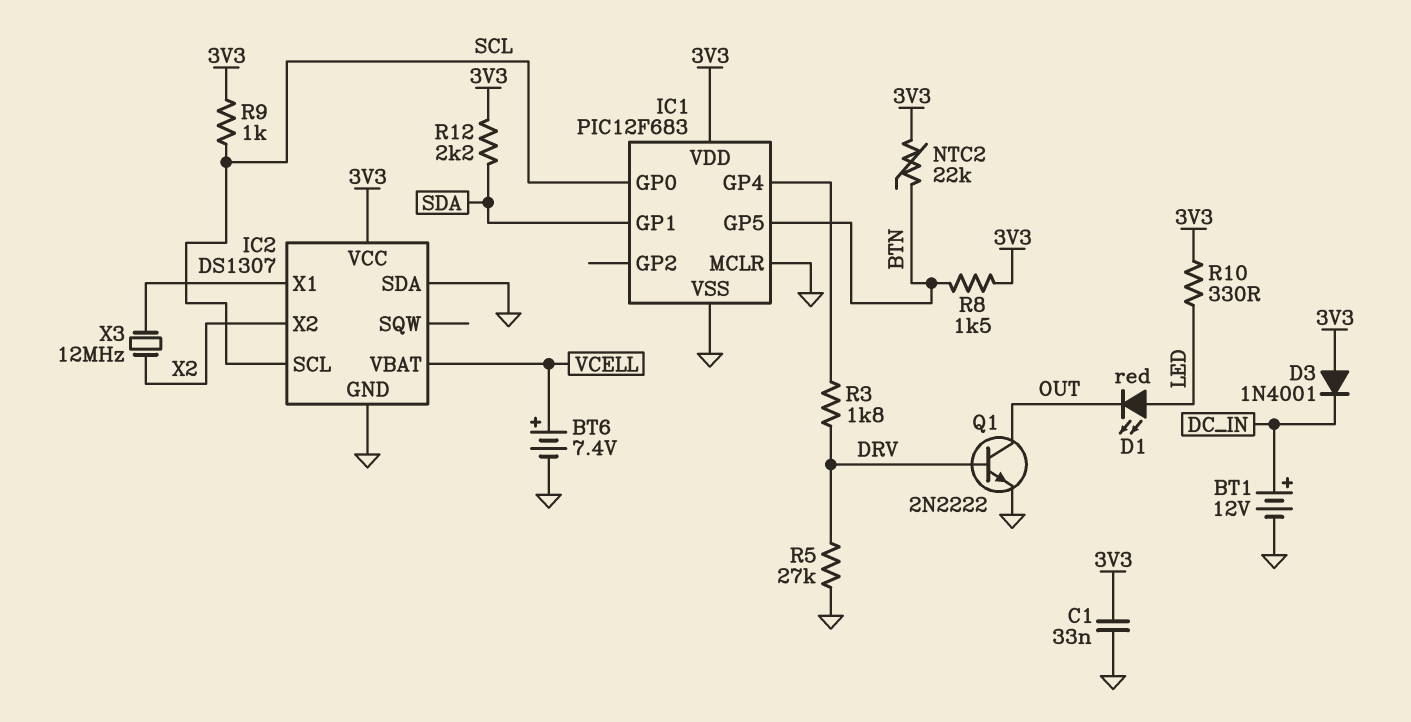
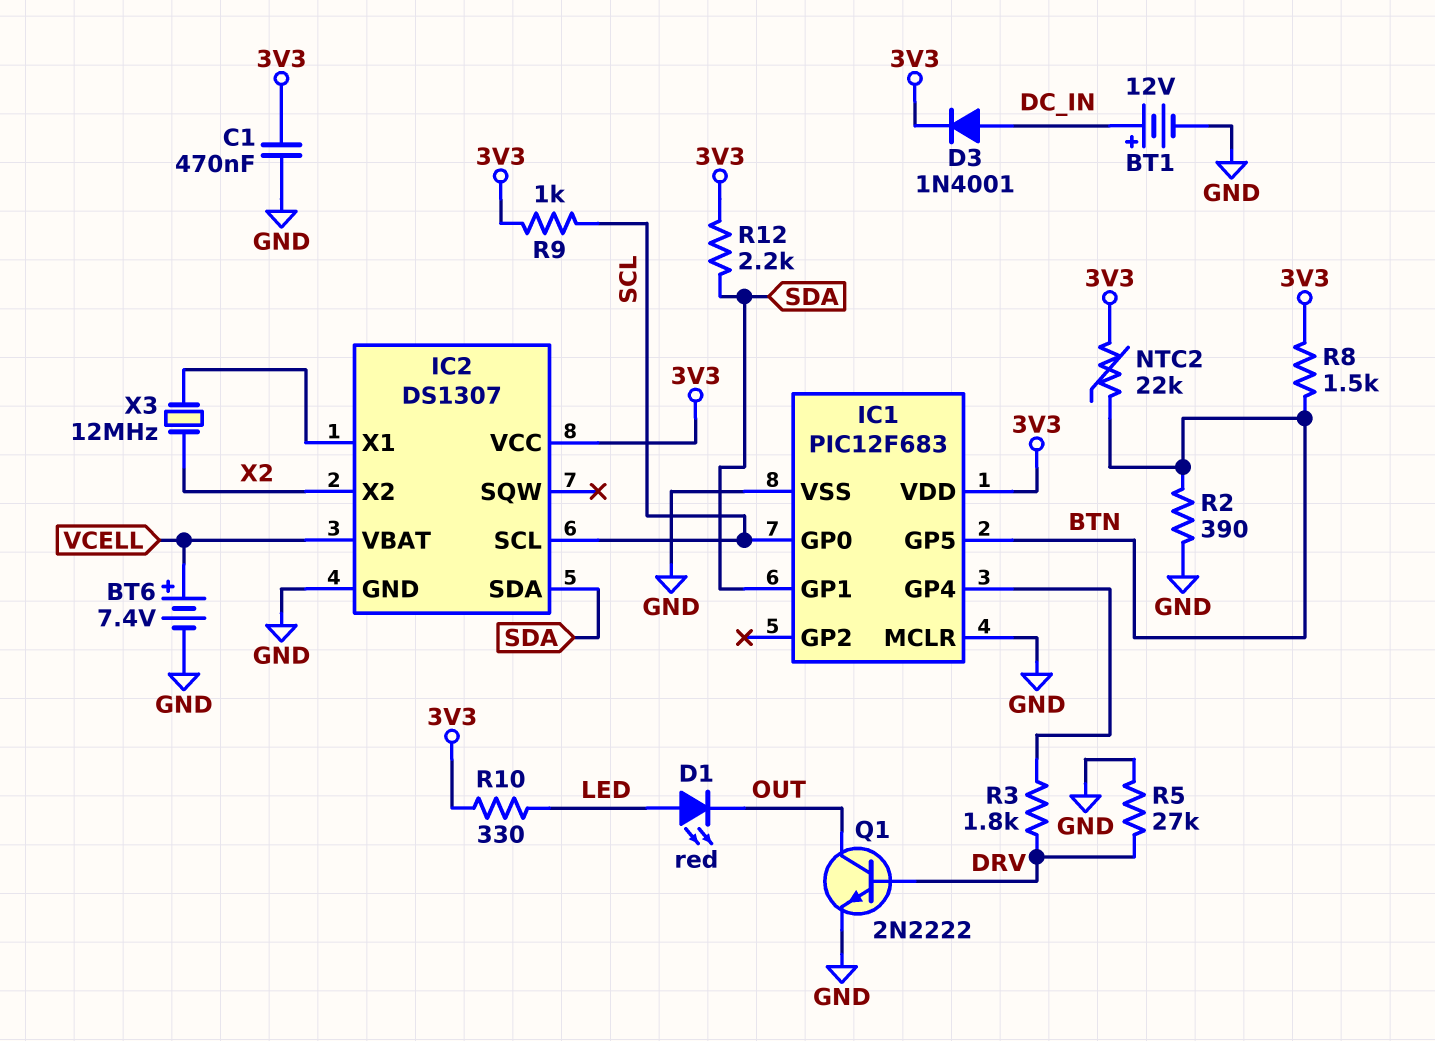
C1: 33nF (3V3, GND) -> 470nF (3V3, GND)
D3: diode 1N4001 (A 3V3, K DC_IN) -> diode 1N4001 (A DC_IN, K 3V3)
IC2 pin SDA: GND -> SDA
R2: none -> 390 (BTN, GND)

